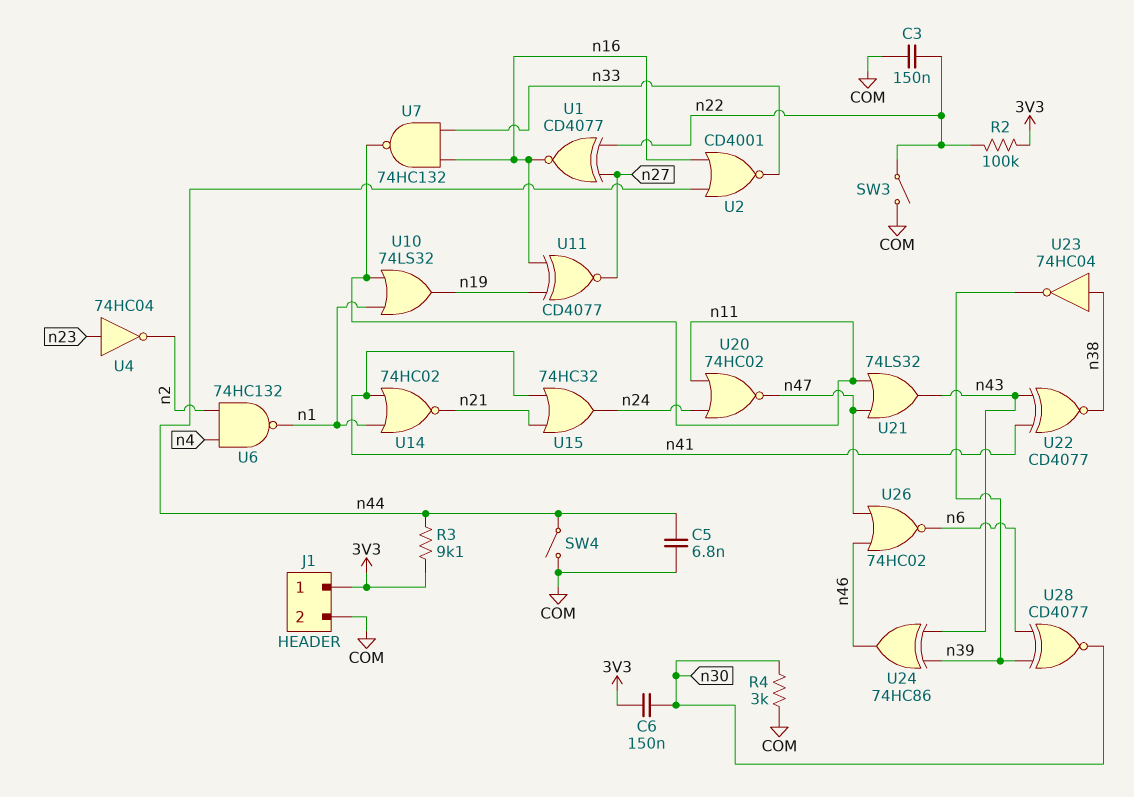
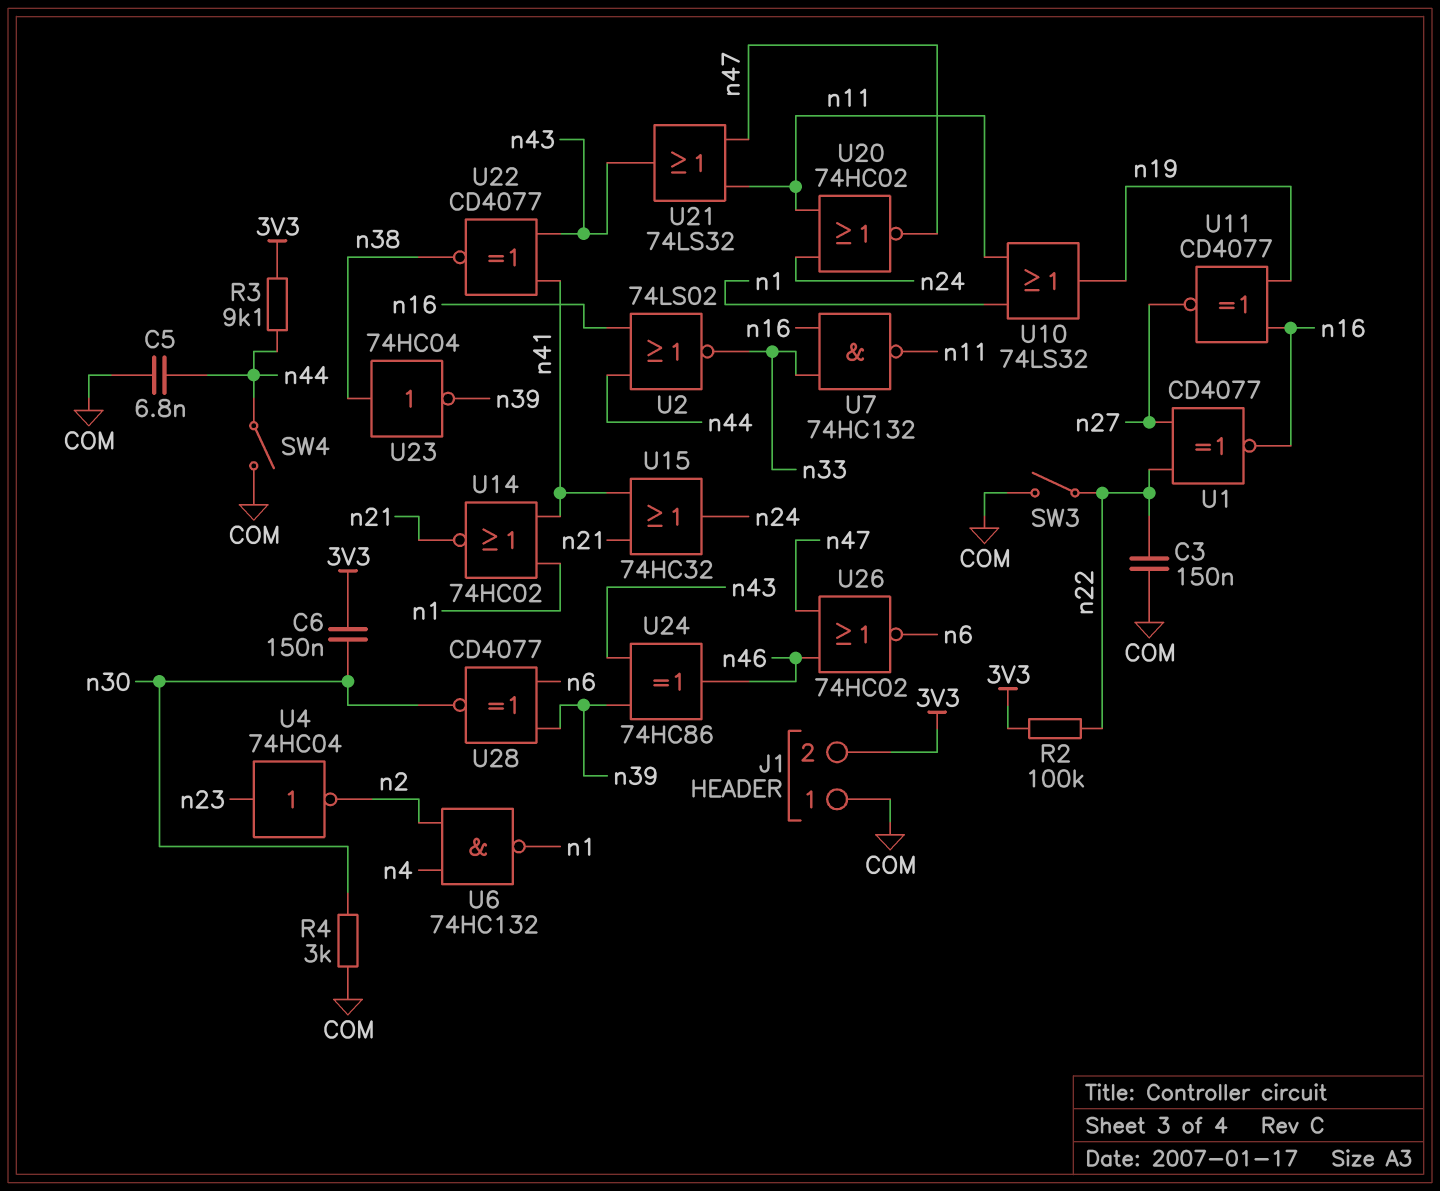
J1 pin 1: 3V3 -> COM
J1 pin 2: COM -> 3V3
U2: NOR CD4001 (in n16, in n44, out n33) -> NOR 74LS02 (in n16, in n44, out n33)

